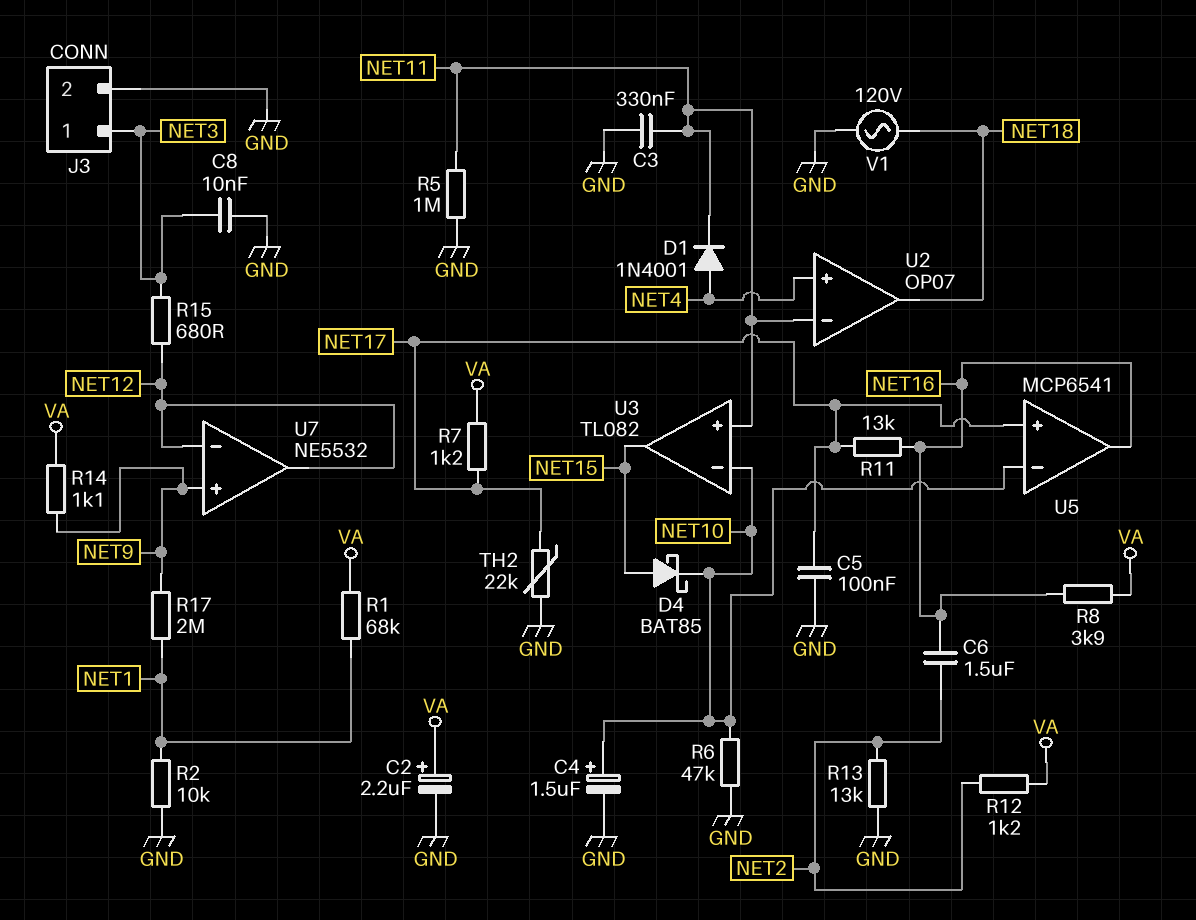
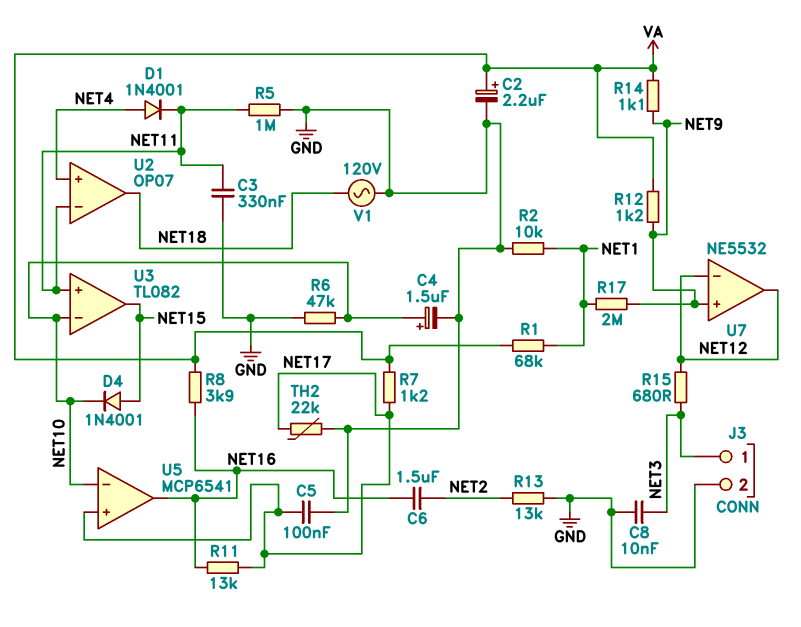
D4: schottky BAT85 (A NET15, K NET10) -> diode 1N4001 (A NET15, K NET10)
R12: 1.2k (NET2, VA) -> 1.2k (NET9, VA)

